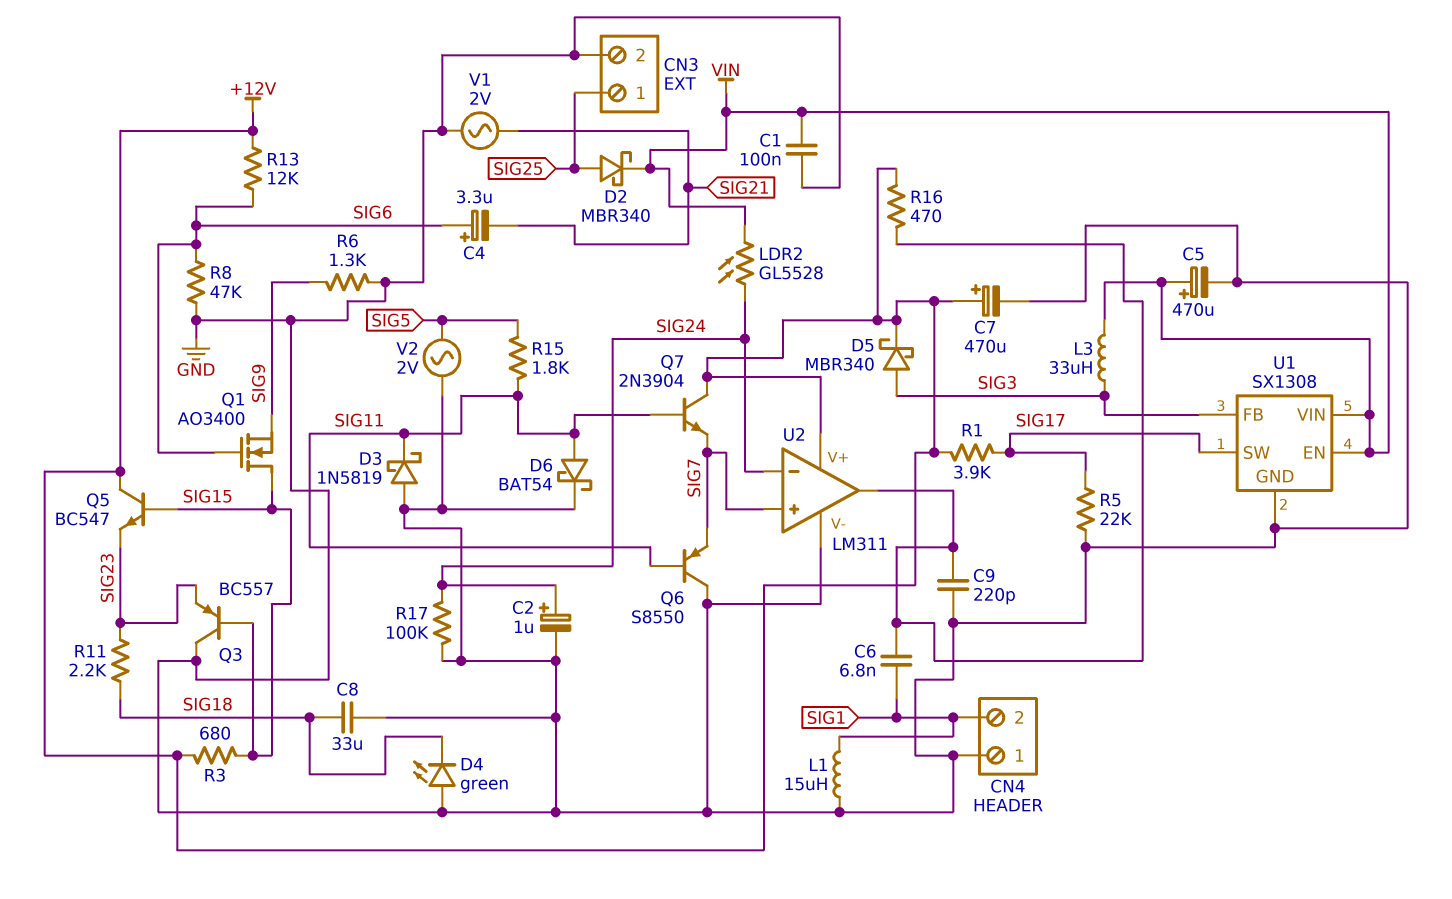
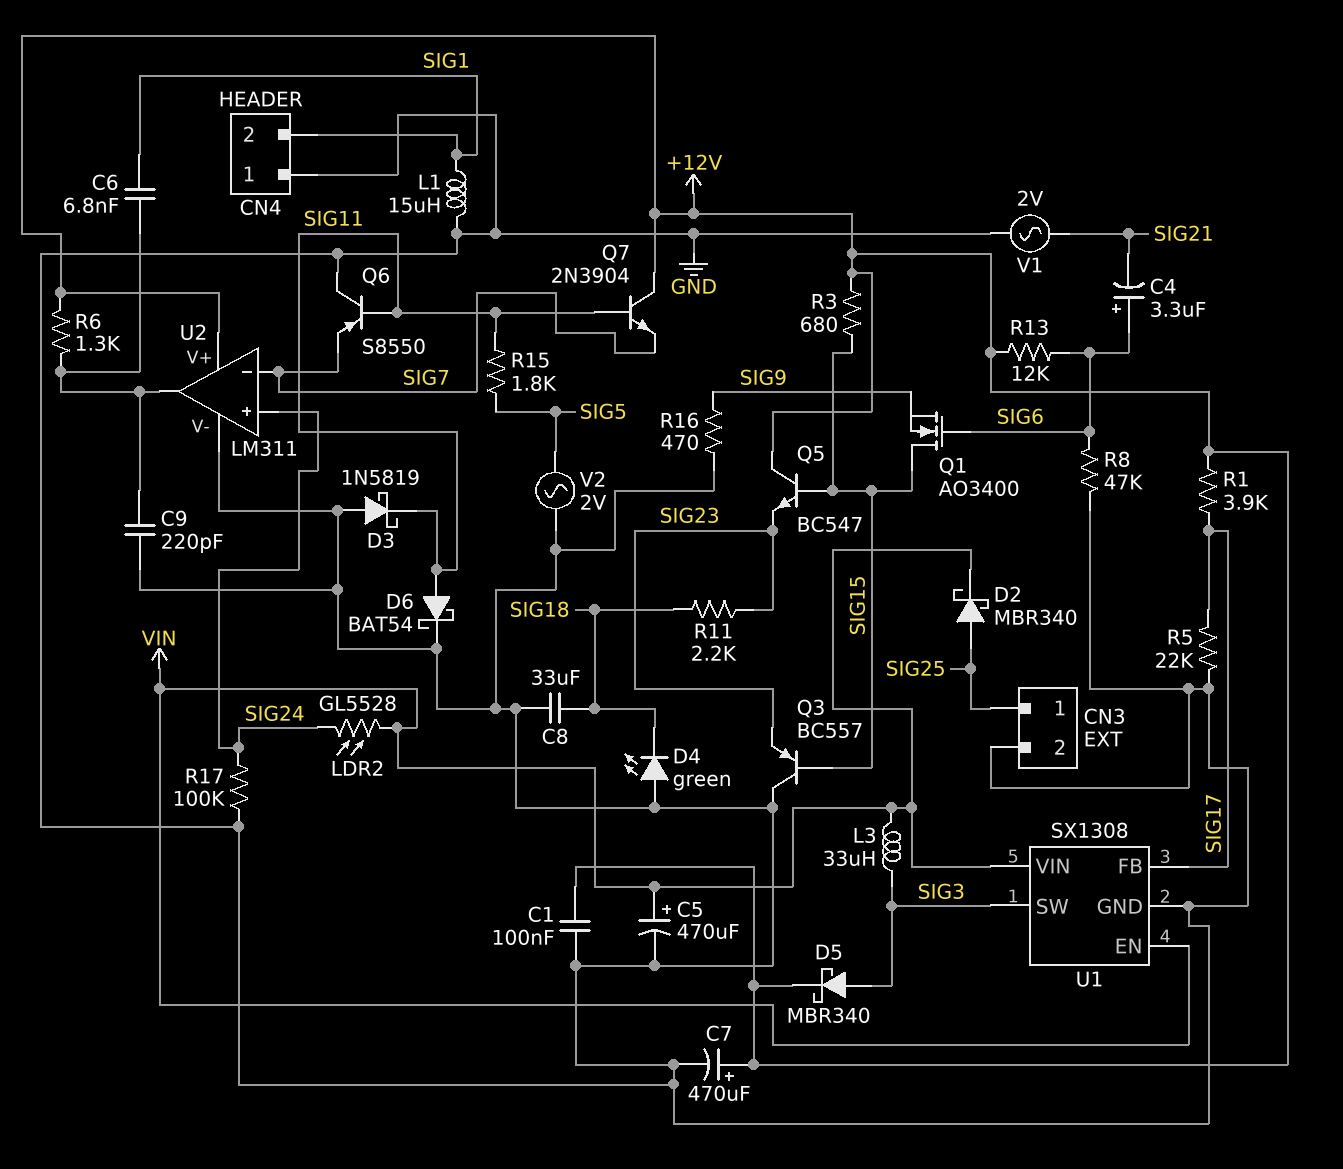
C1: 100nF (GND, VIN) -> 100nF (+12V, GND)
C2: 1uF (plus SIG24, minus GND) -> none
R6: 1.3k (GND, SIG9) -> 1.3k (+12V, U2/out)
R16: 470 (+12V, U2/out) -> 470 (GND, SIG9)
U1 pin FB: SIG3 -> SIG17
U1 pin SW: SIG17 -> SIG3
U2 pin in+: SIG7 -> SIG24
U2 pin in-: SIG24 -> SIG7

